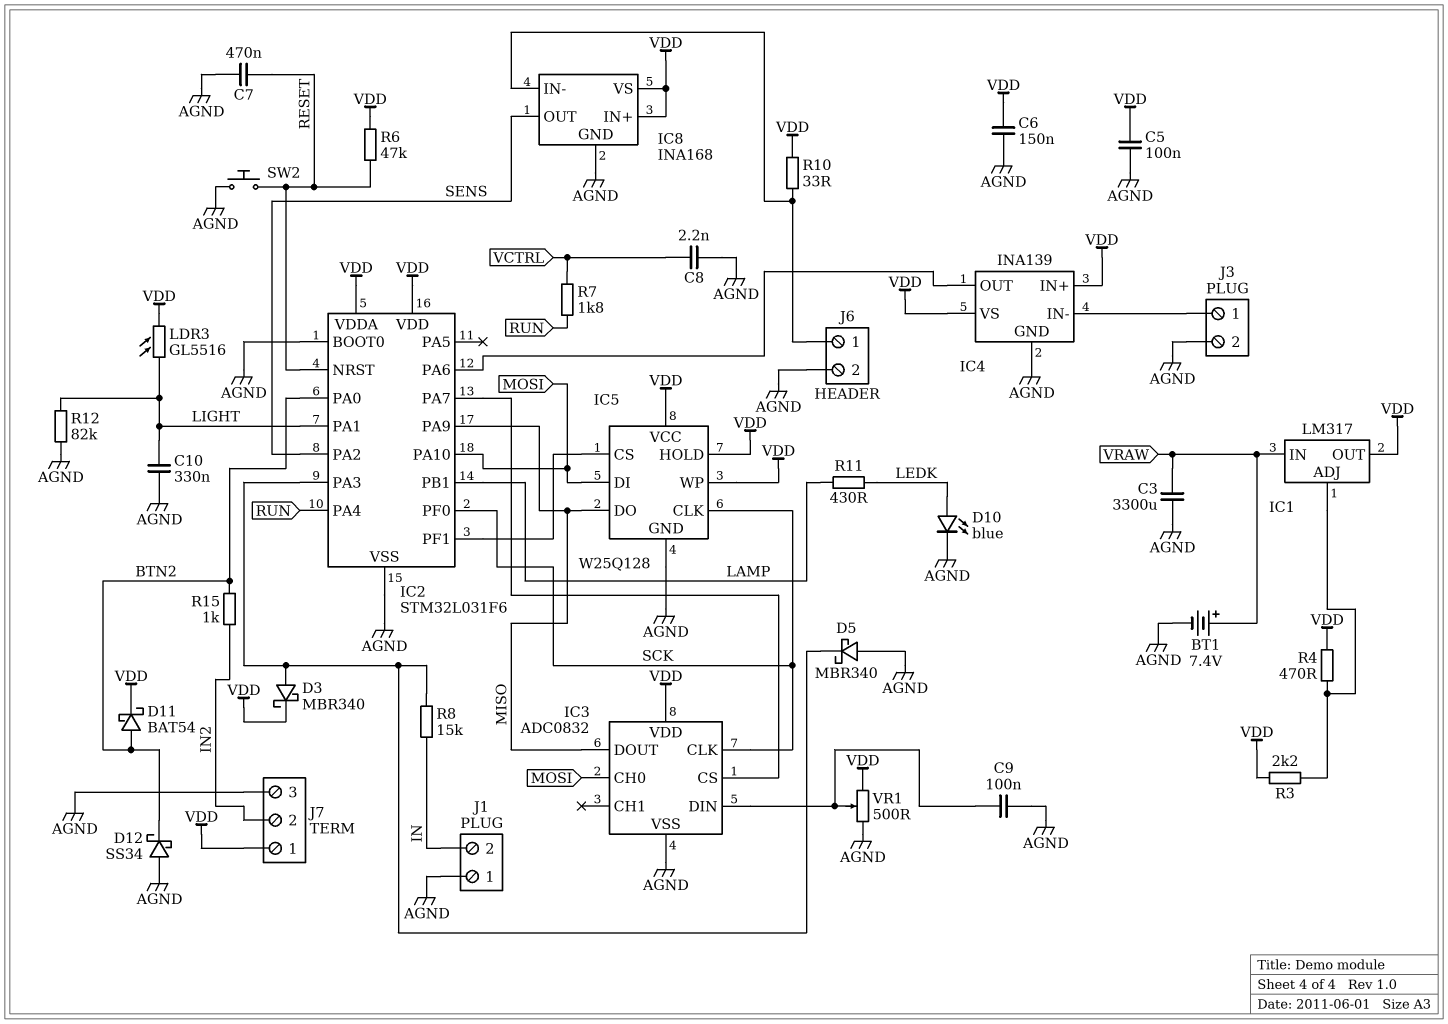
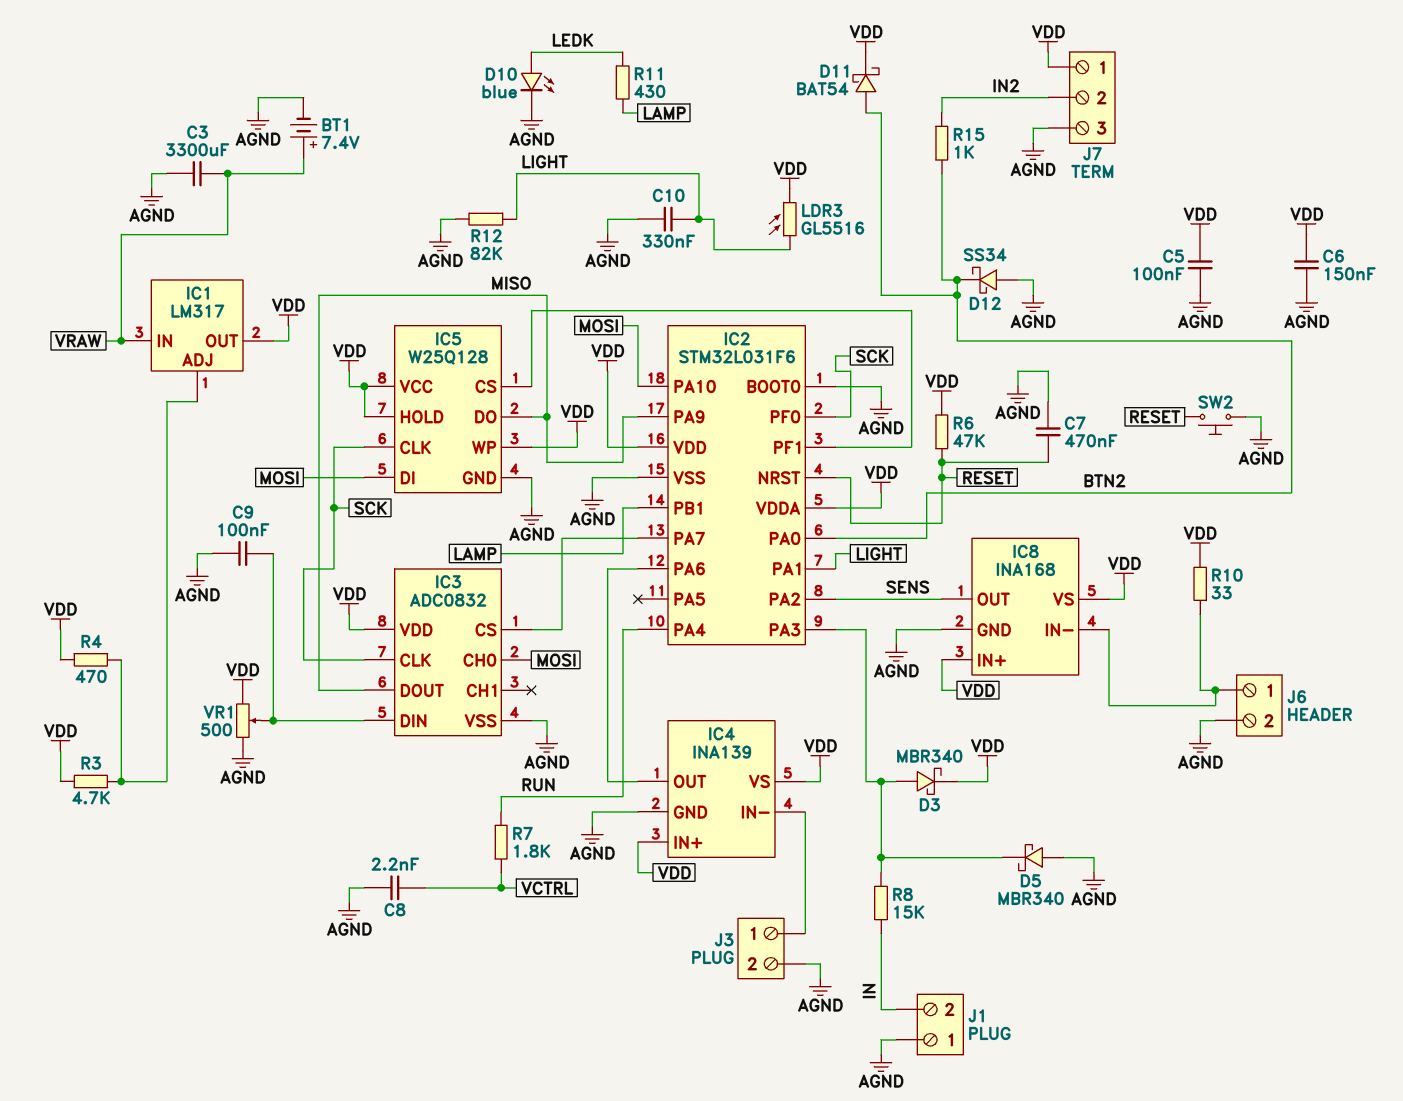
R3: 2.2k (IC1/ADJ, VDD) -> 4.7k (IC1/ADJ, VDD)

